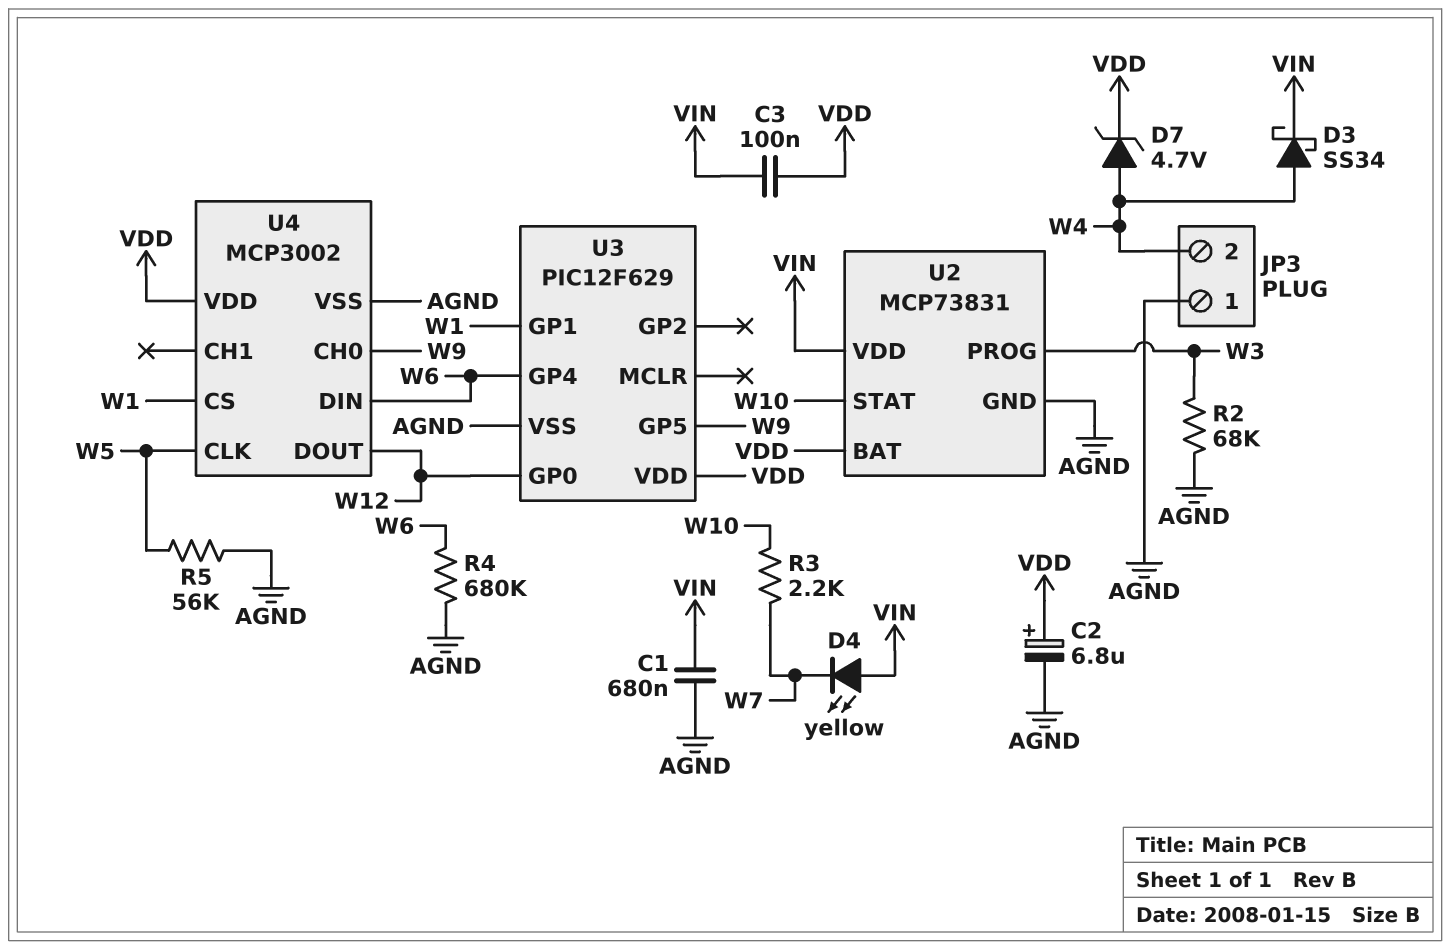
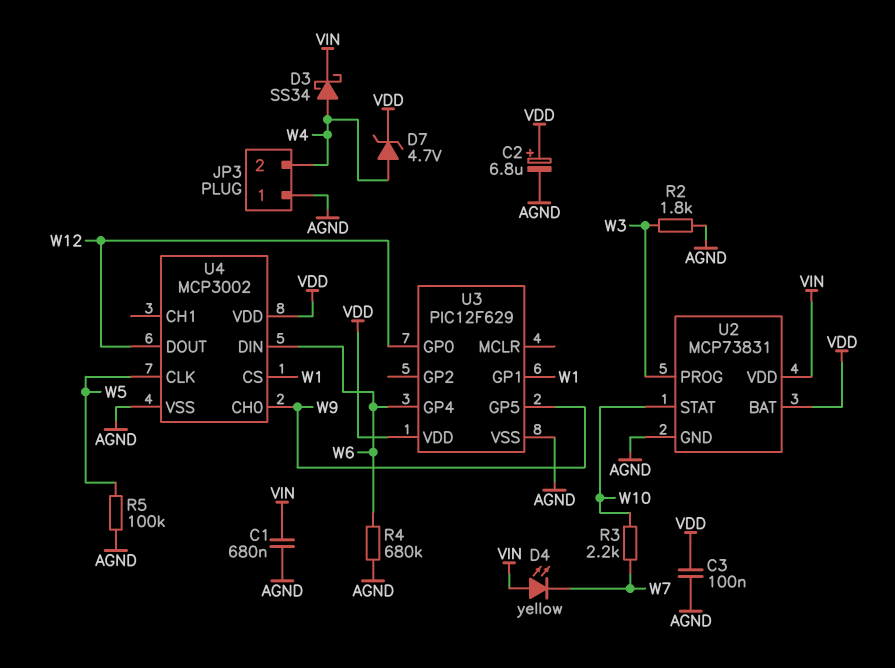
C3: 100nF (VDD, VIN) -> 100nF (AGND, VDD)
R2: 68k (AGND, W3) -> 1.8k (AGND, W3)
R5: 56k (AGND, W5) -> 100k (AGND, W5)

